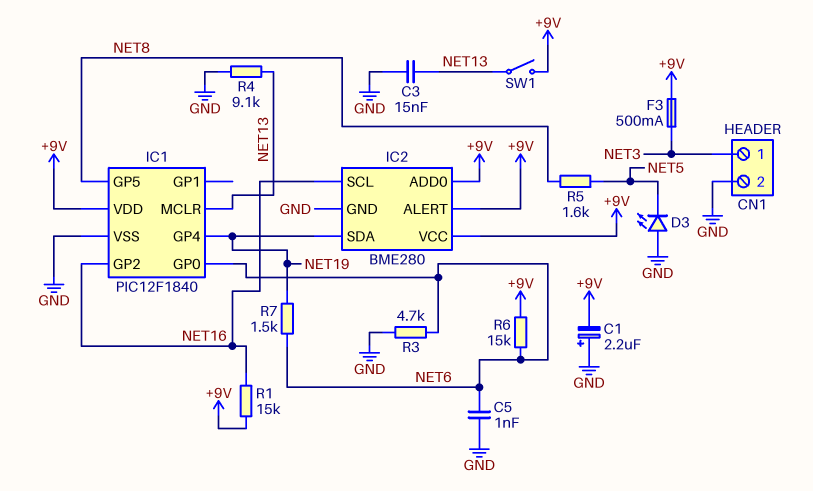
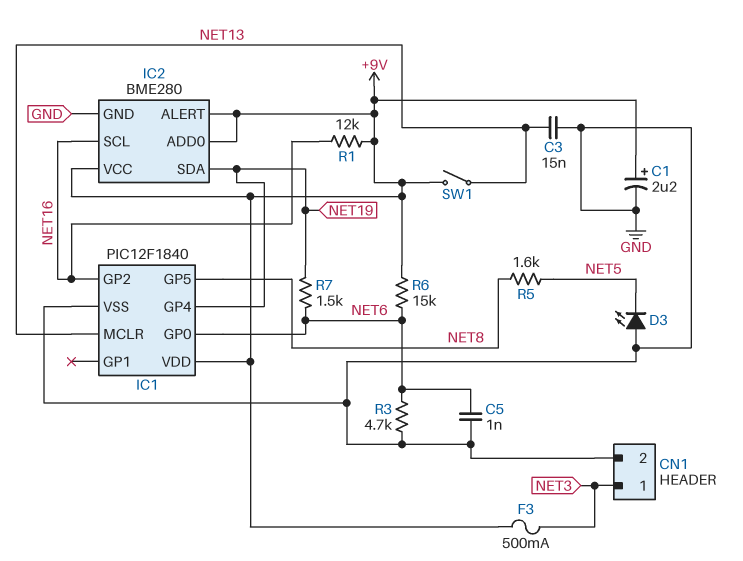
C1: 2.2uF (plus GND, minus +9V) -> 2.2uF (plus +9V, minus GND)
R1: 15k (+9V, NET16) -> 12k (+9V, NET16)
R4: 9.1k (GND, NET13) -> none

